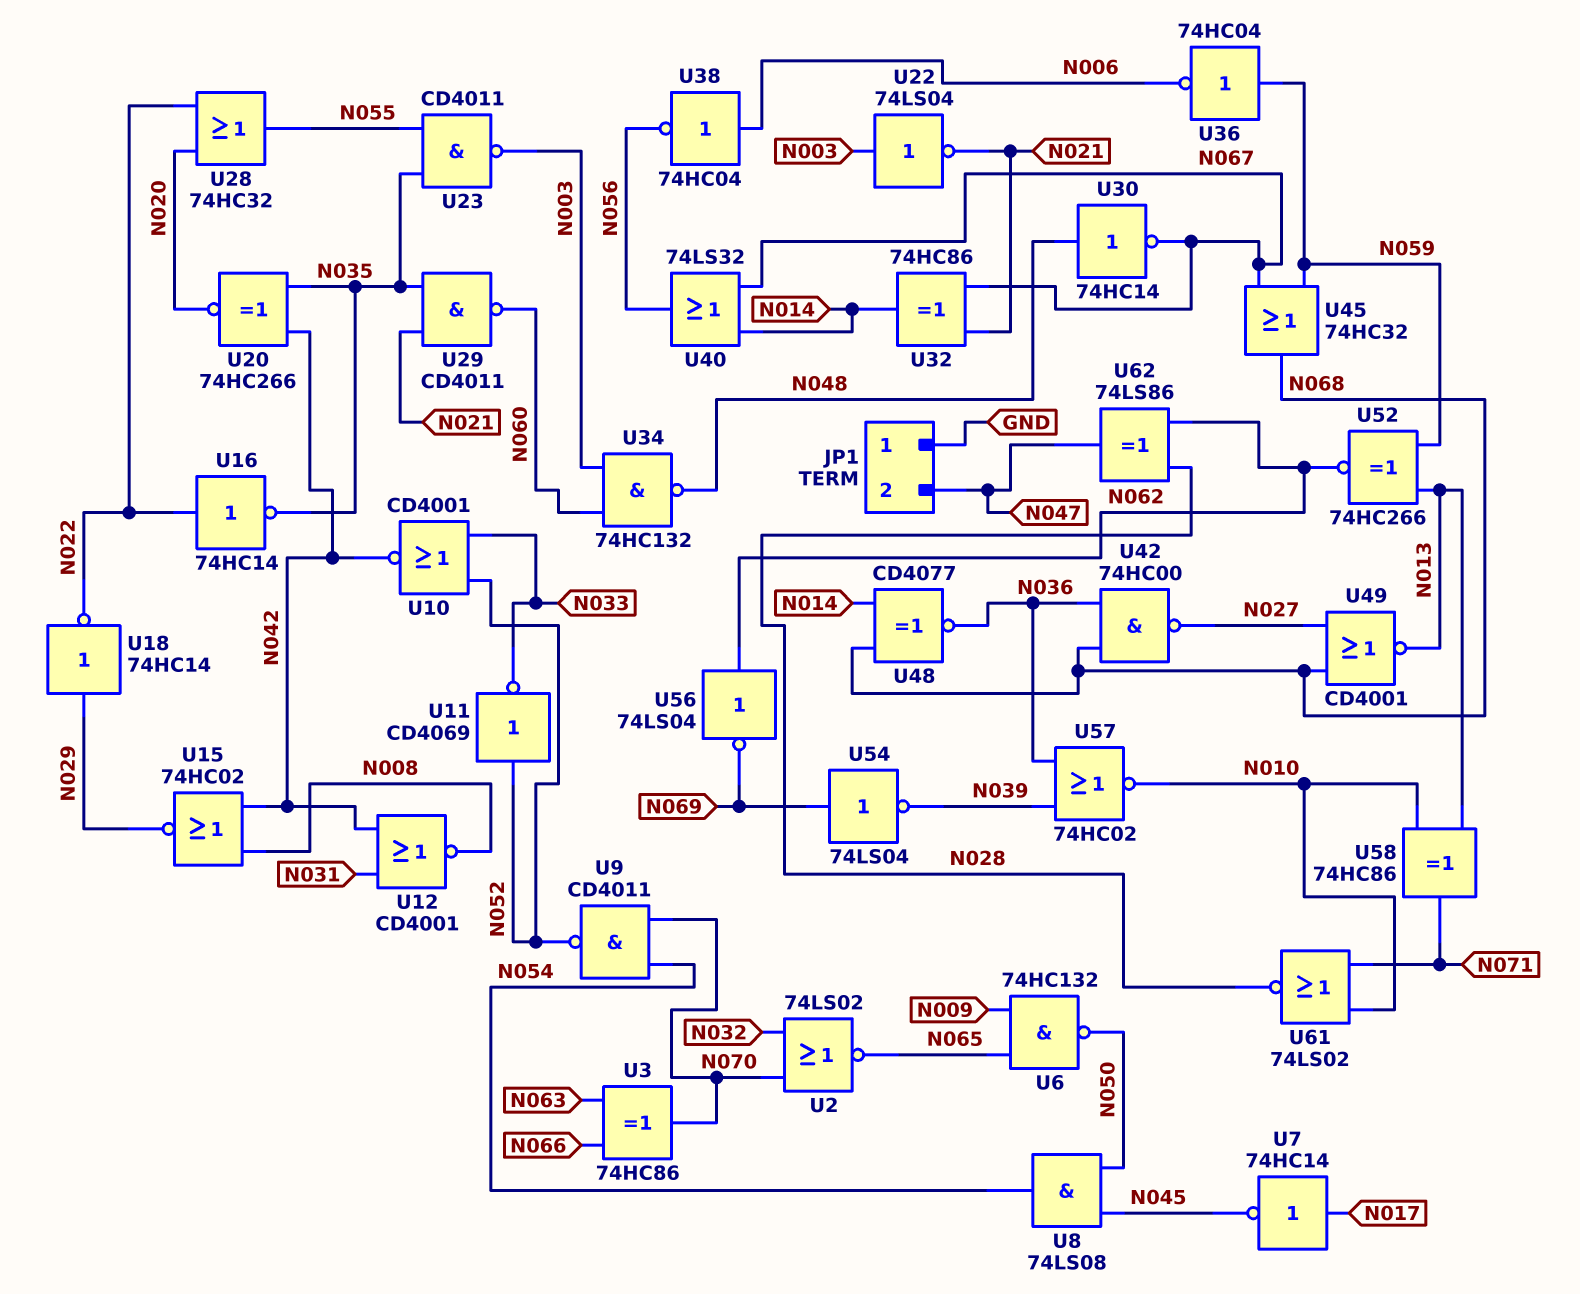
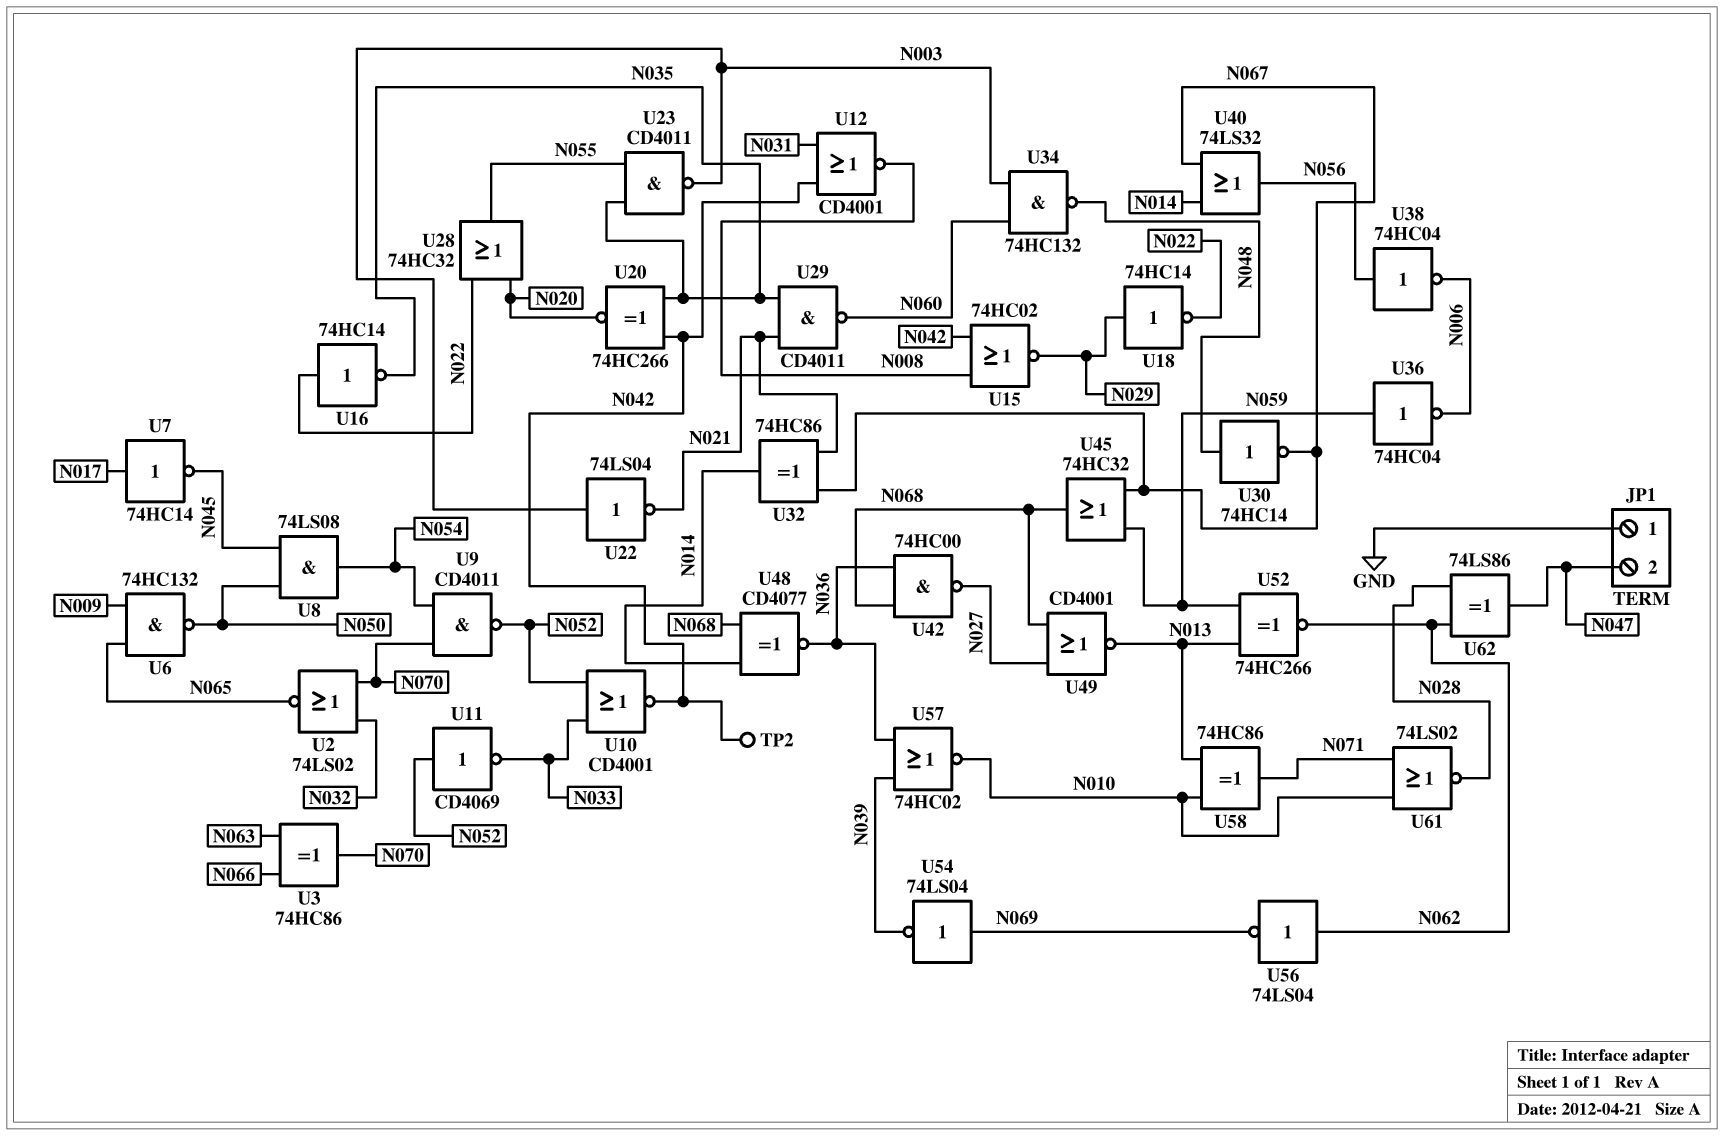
TP2: none -> test point (N042)
U38: NOT 74HC04 (in N006, out N056) -> NOT 74HC04 (in N056, out N006)

